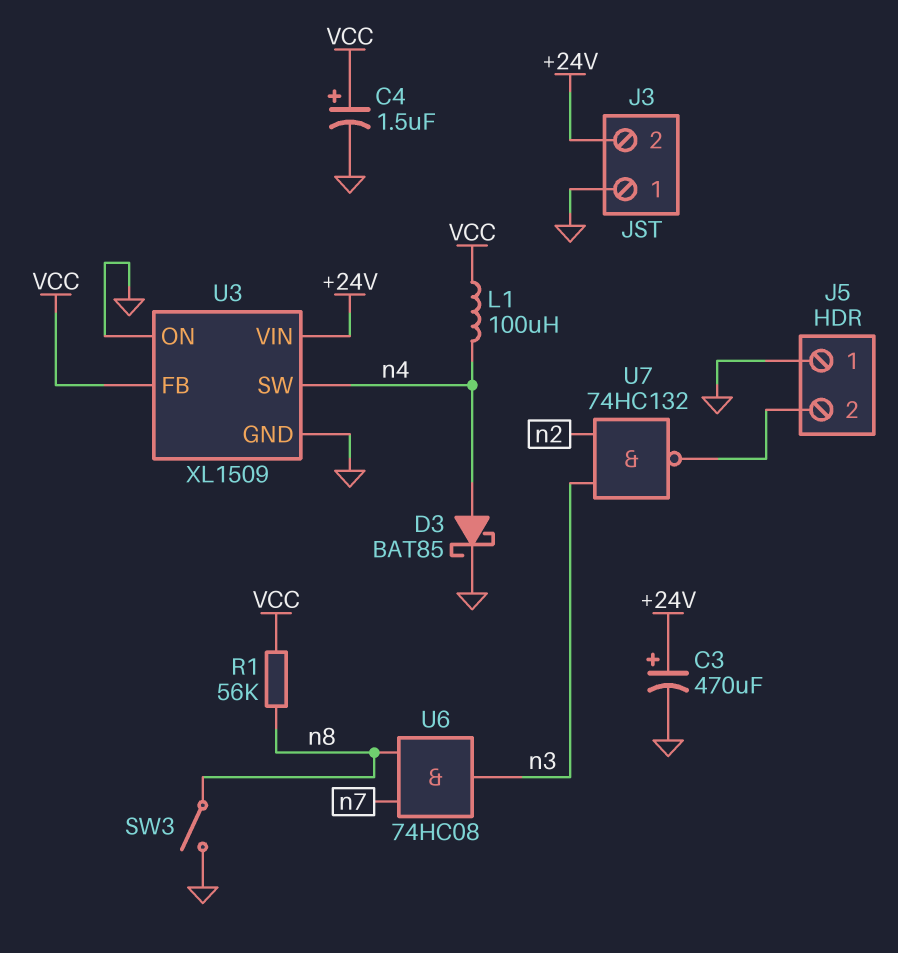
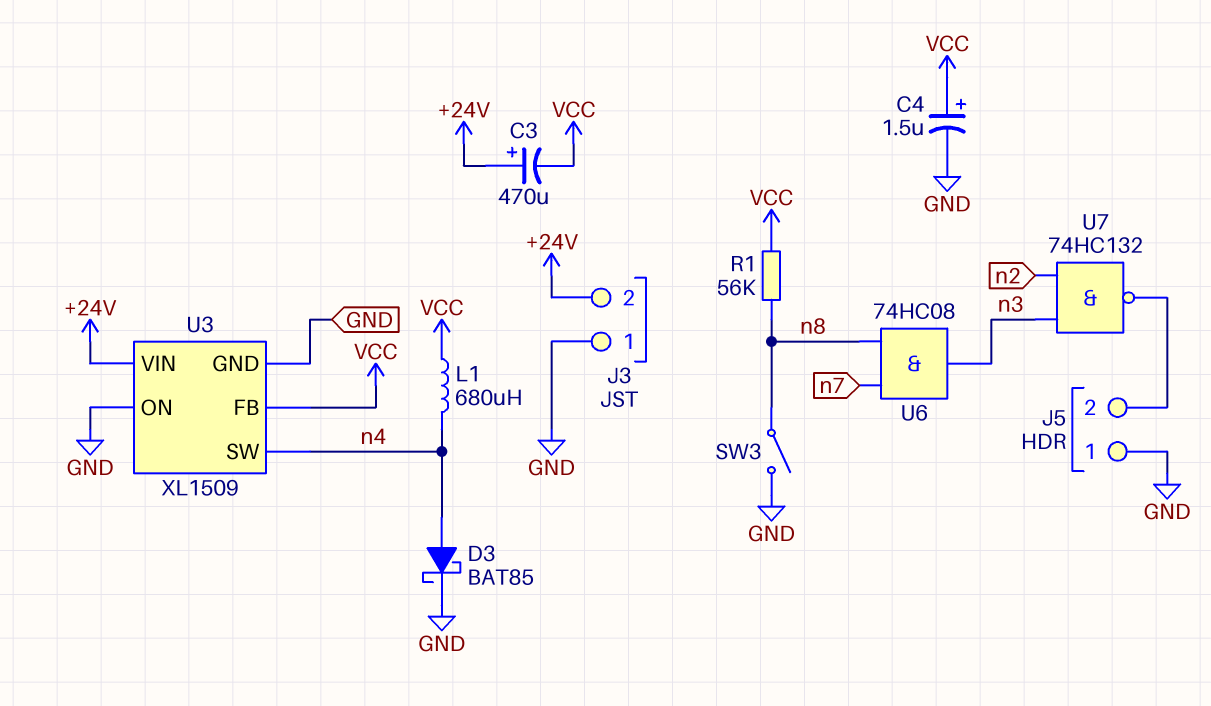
C3: 470uF (plus +24V, minus GND) -> 470uF (plus +24V, minus VCC)
L1: 100uH (VCC, n4) -> 680uH (VCC, n4)

